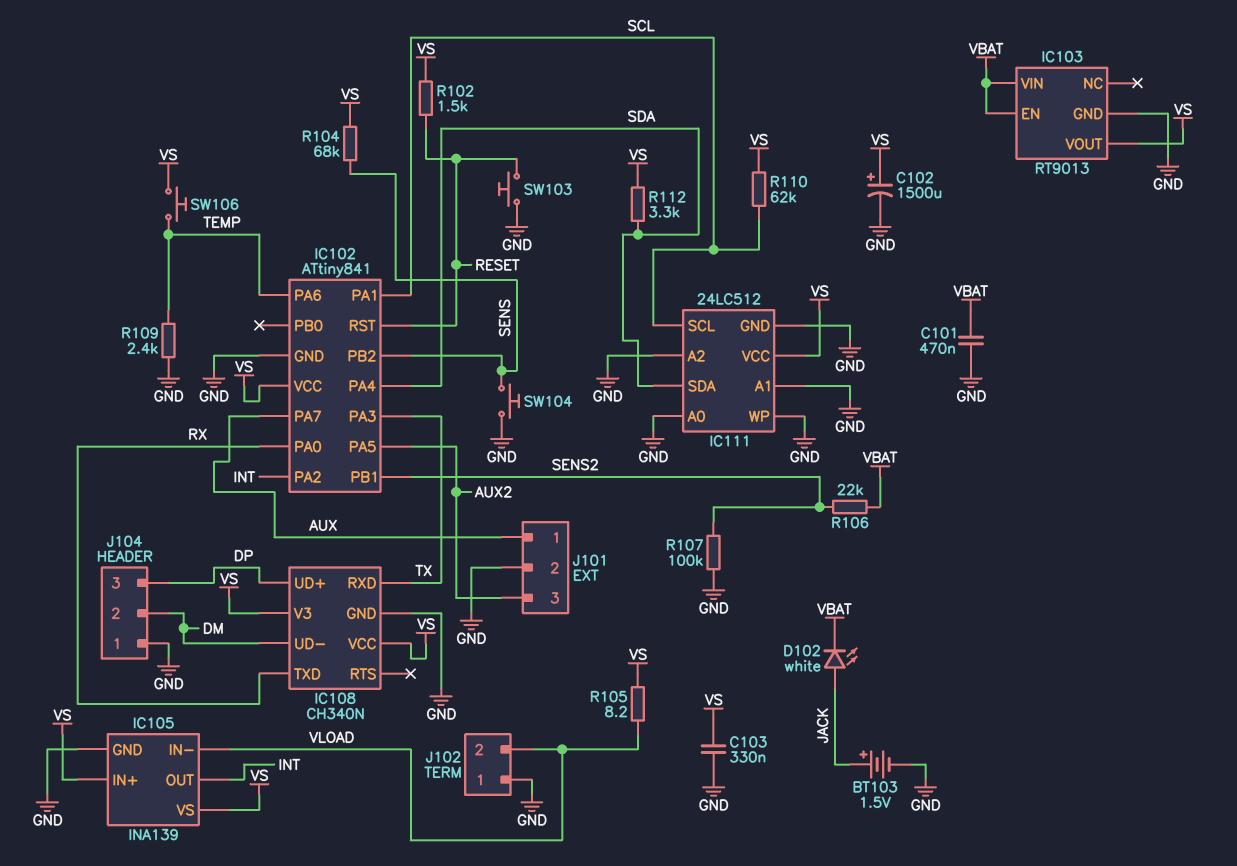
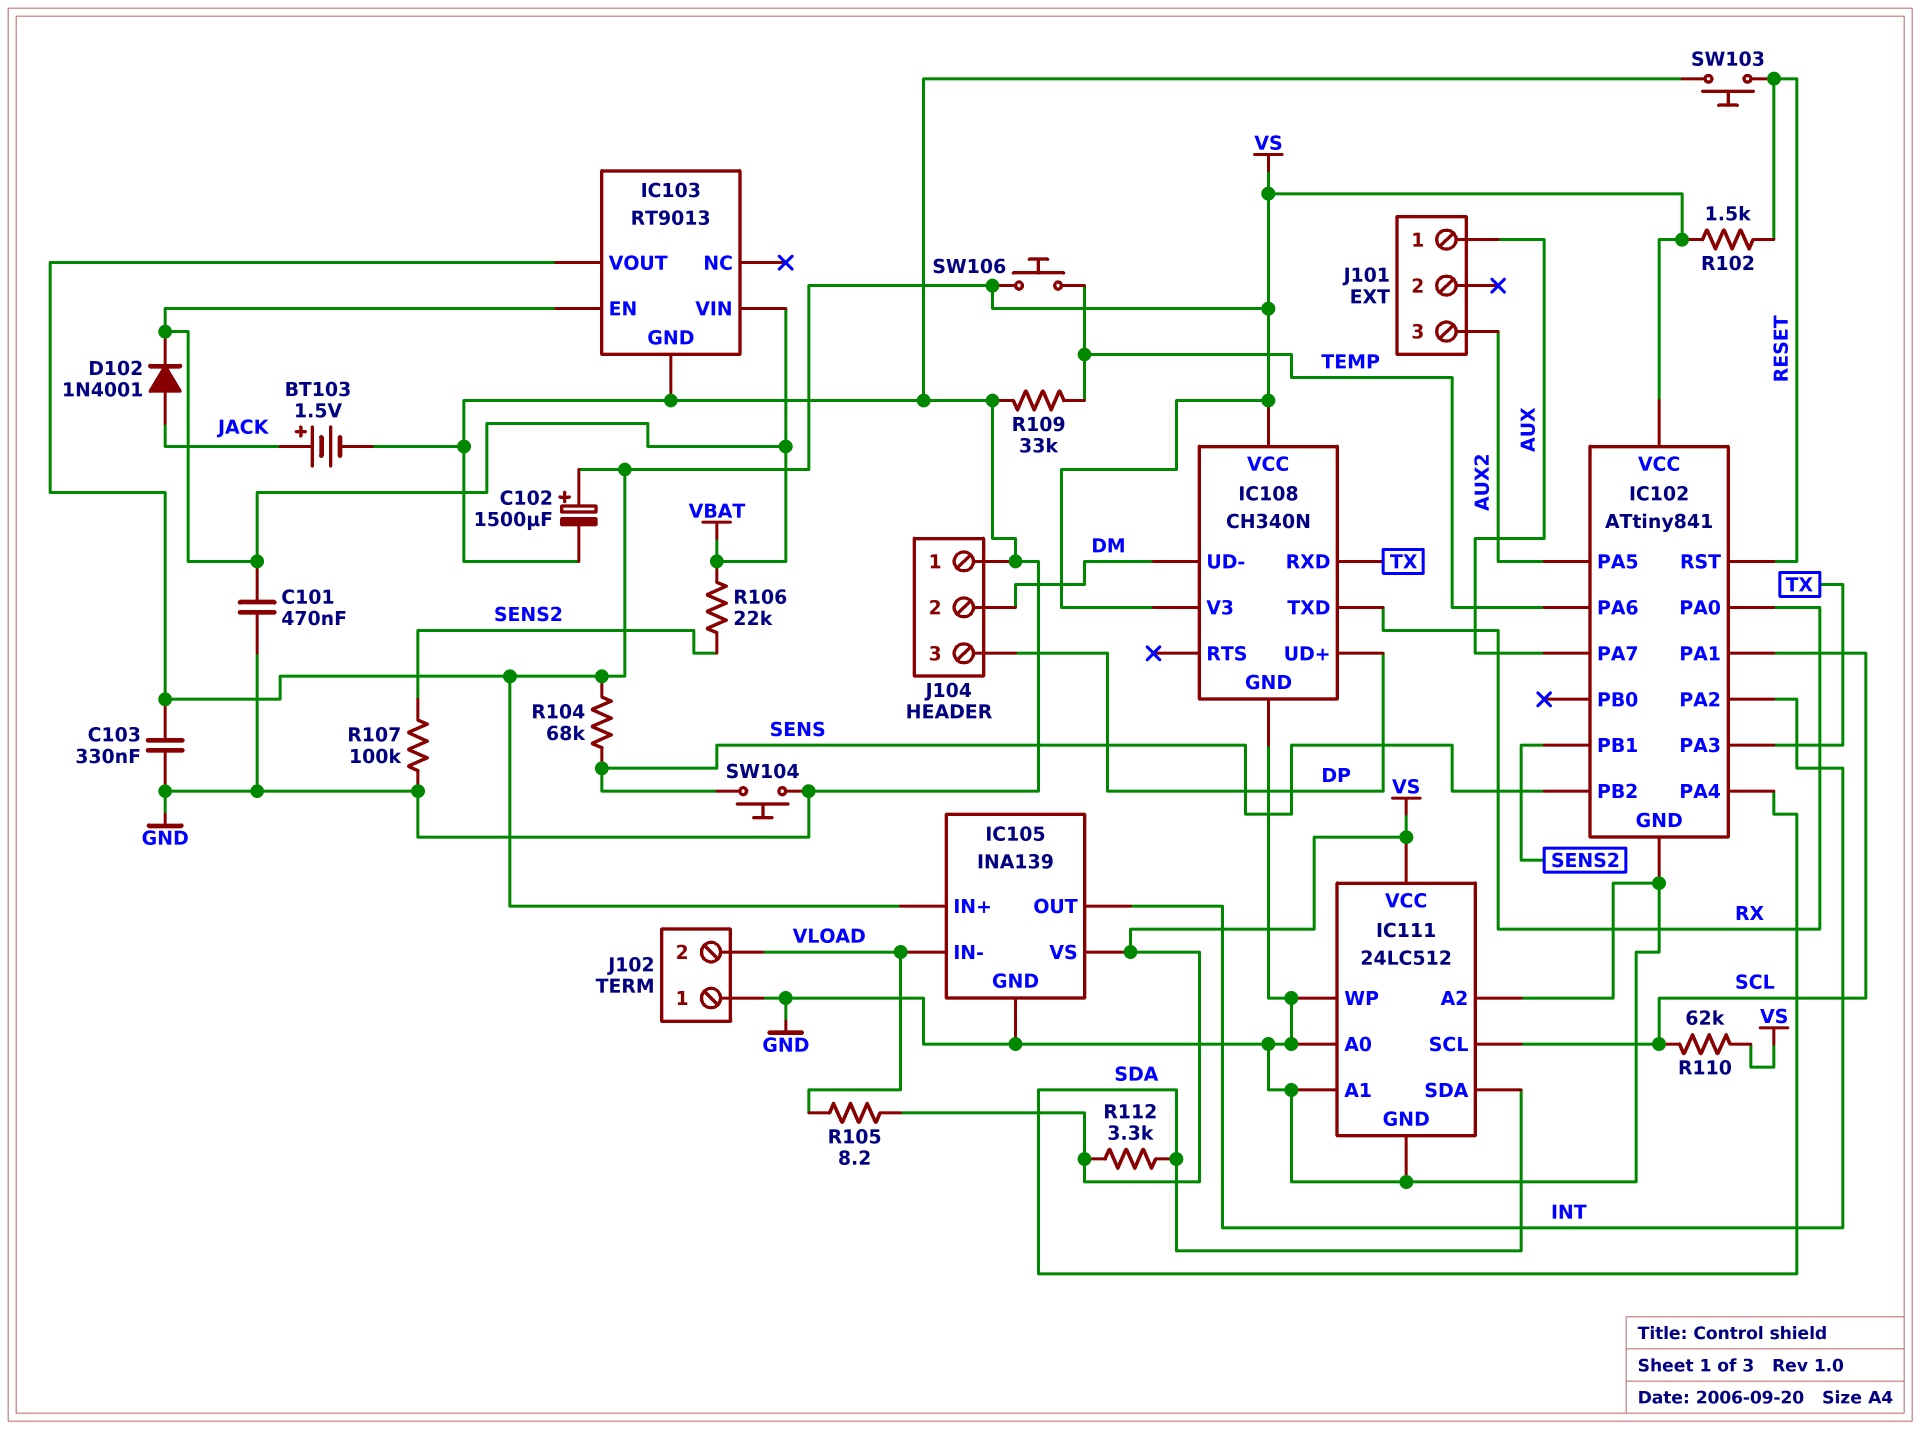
D102: LED white (A JACK, K VBAT) -> diode 1N4001 (A JACK, K VBAT)
J101 pin 2: GND -> none
R109: 2.4k (GND, TEMP) -> 33k (GND, TEMP)

